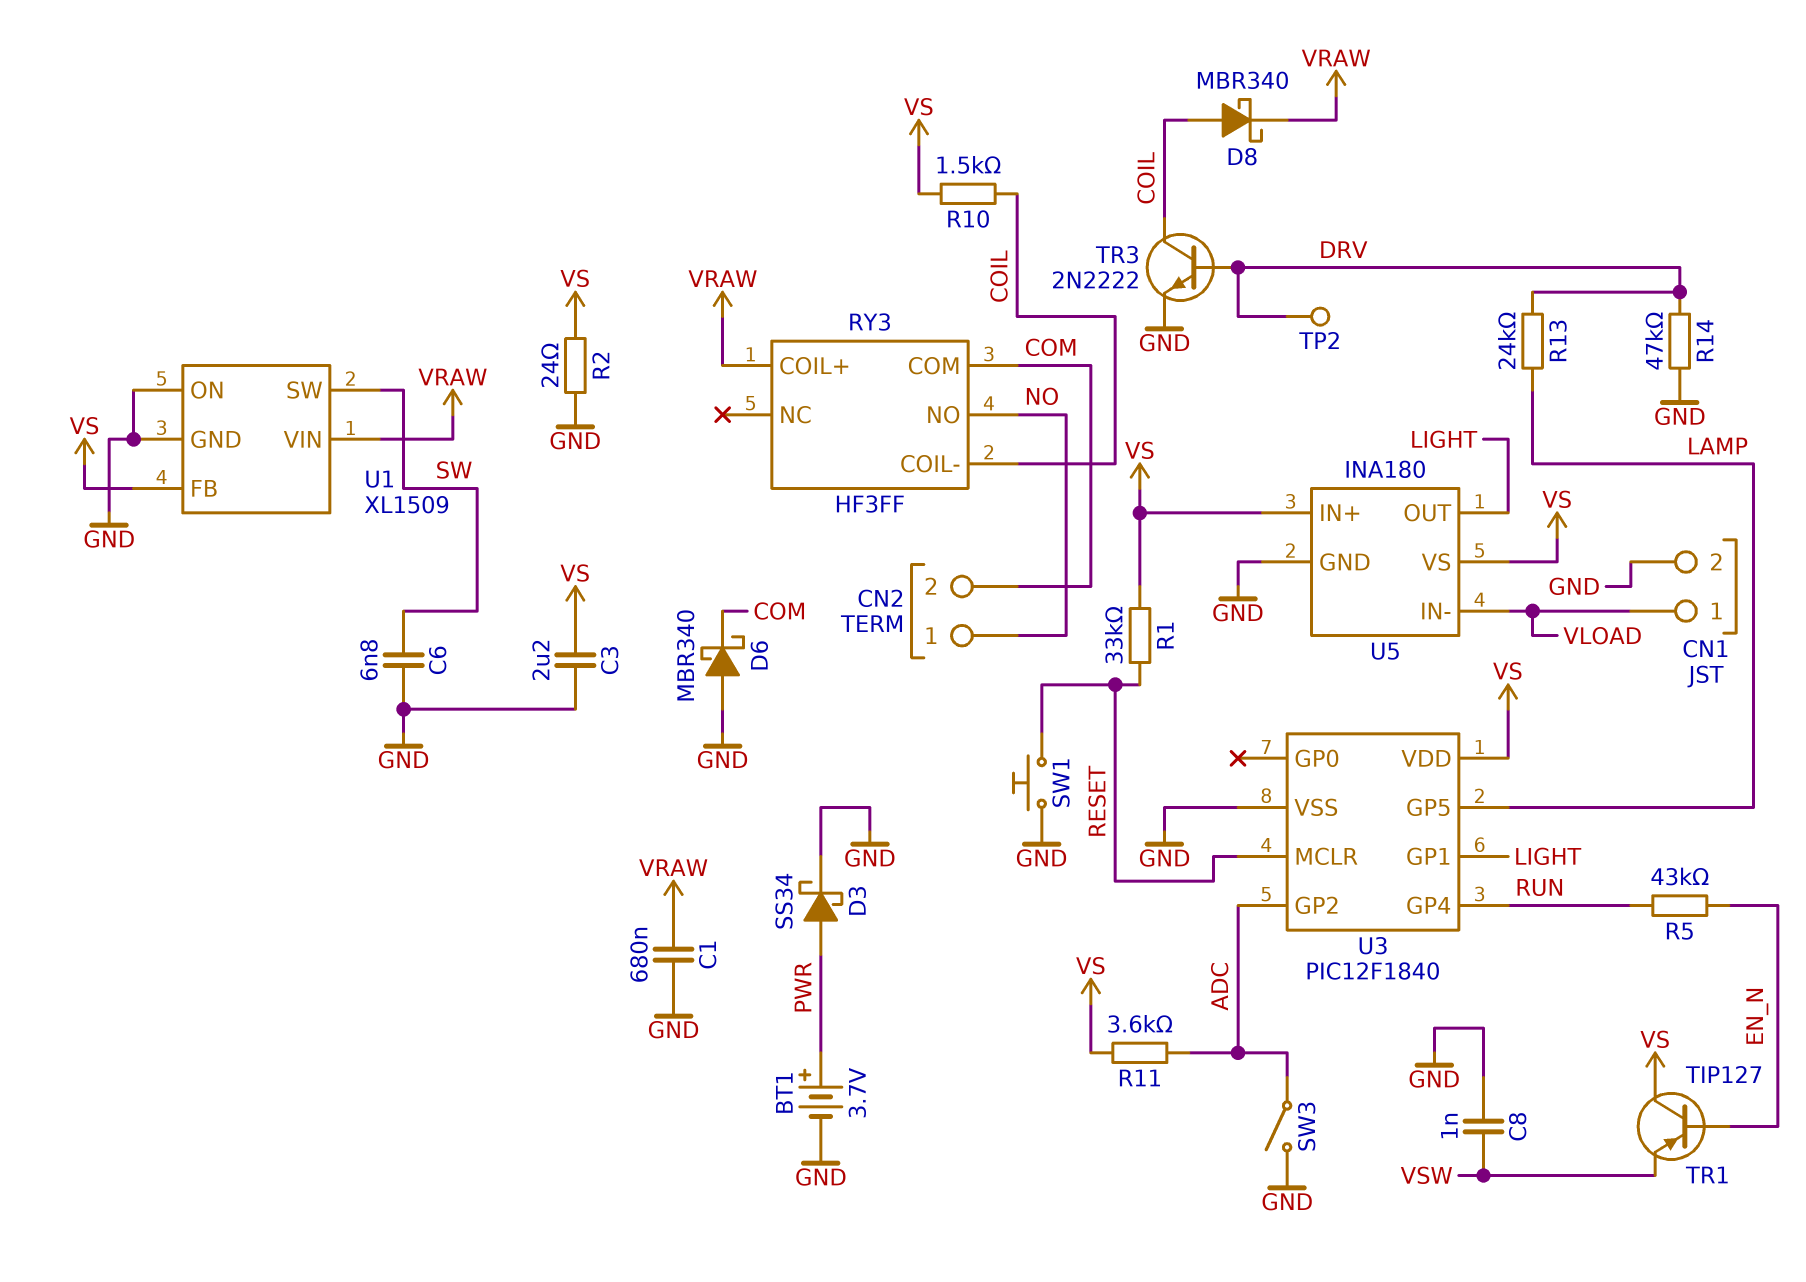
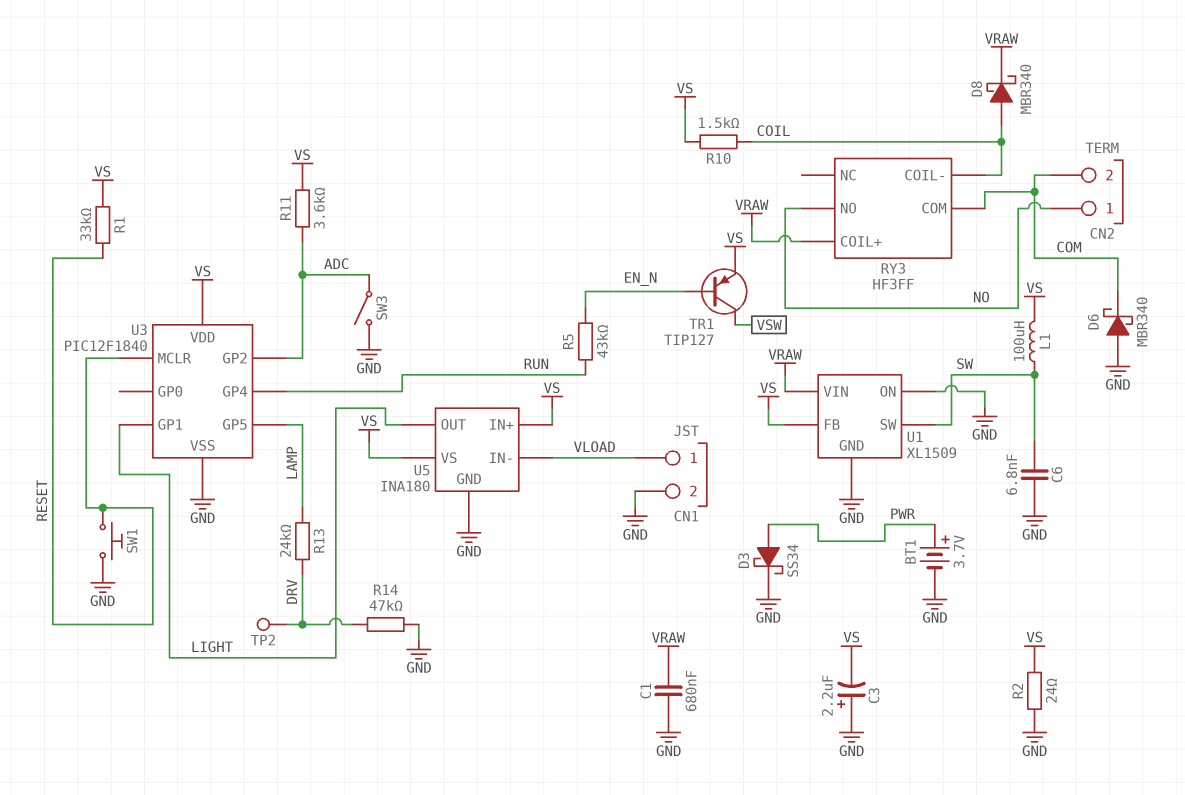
C3: 2.2uF (GND, VS) -> 2.2uF (plus GND, minus VS)
C8: 1nF (GND, VSW) -> none
L1: none -> 100uH (SW, VS)
TR1: PNP TIP127 (B EN_N, C VS, E VSW) -> PNP TIP127 (B EN_N, C VSW, E VS)
TR3: NPN 2N2222 (B DRV, C COIL, E GND) -> none

